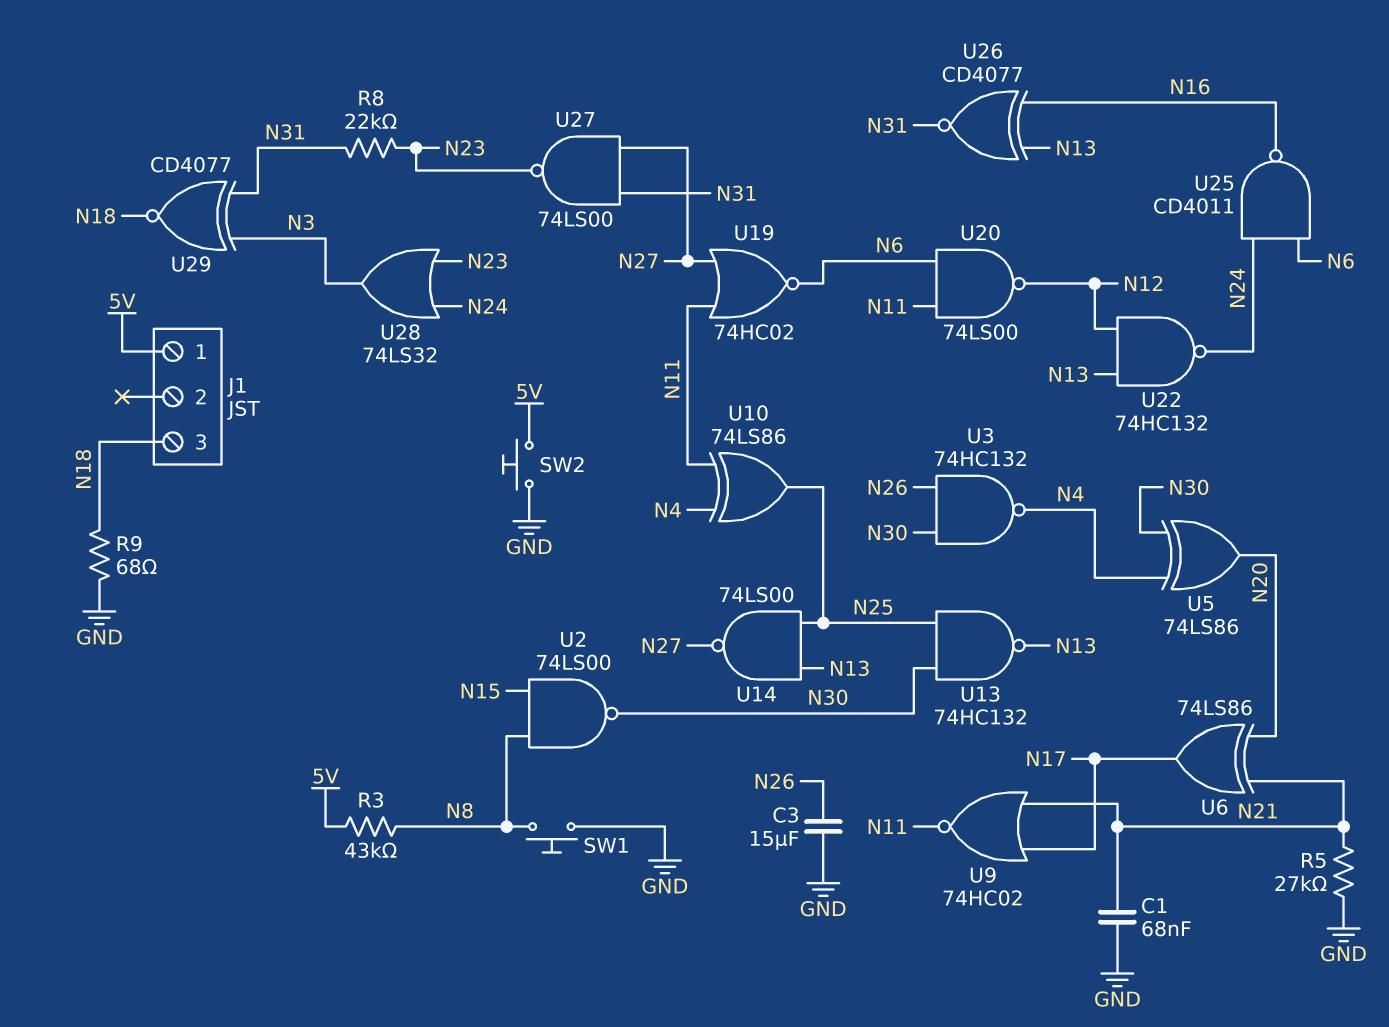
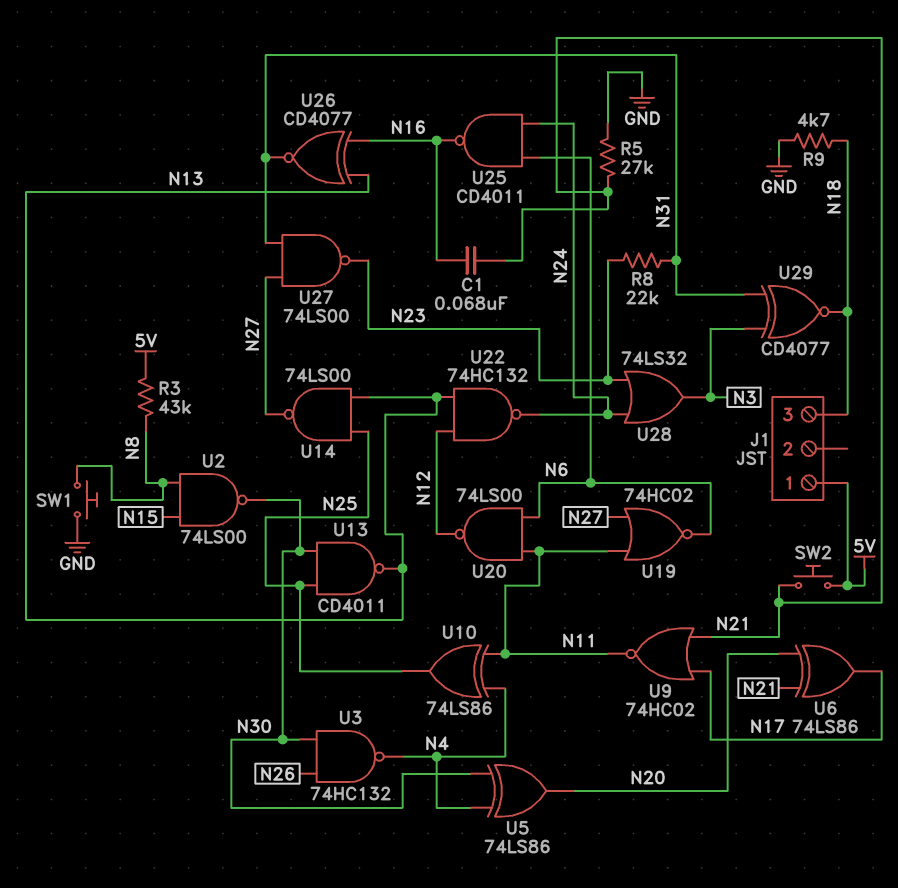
C1: 68nF (GND, N21) -> 68nF (N16, N21)
C3: 15uF (GND, N26) -> none
R9: 68 (GND, N18) -> 4.7k (GND, N18)
SW2: button (5V, GND) -> button (5V, N21)
U13: NAND 74HC132 (in N25, in N30, out N13) -> NAND CD4011 (in N25, in N30, out N13)

